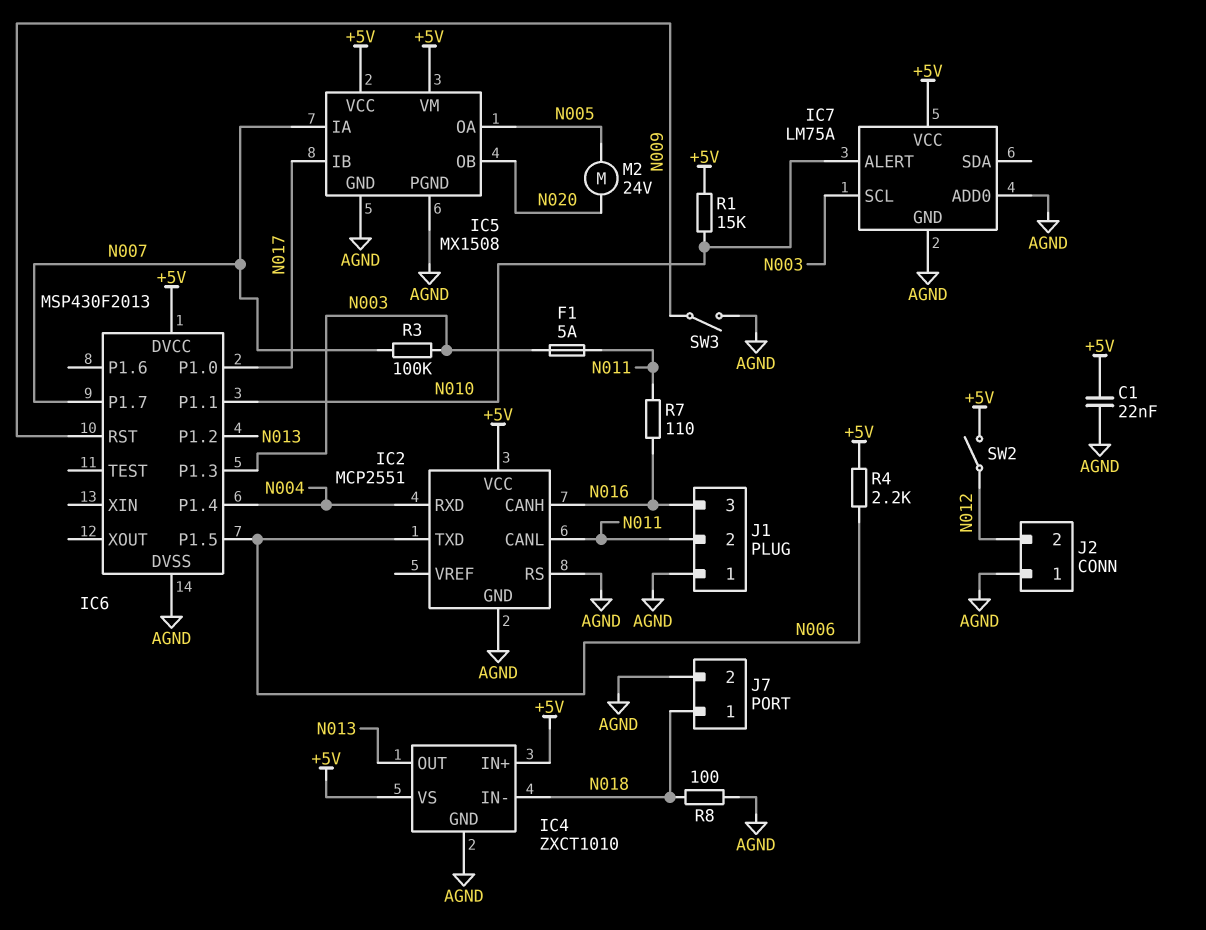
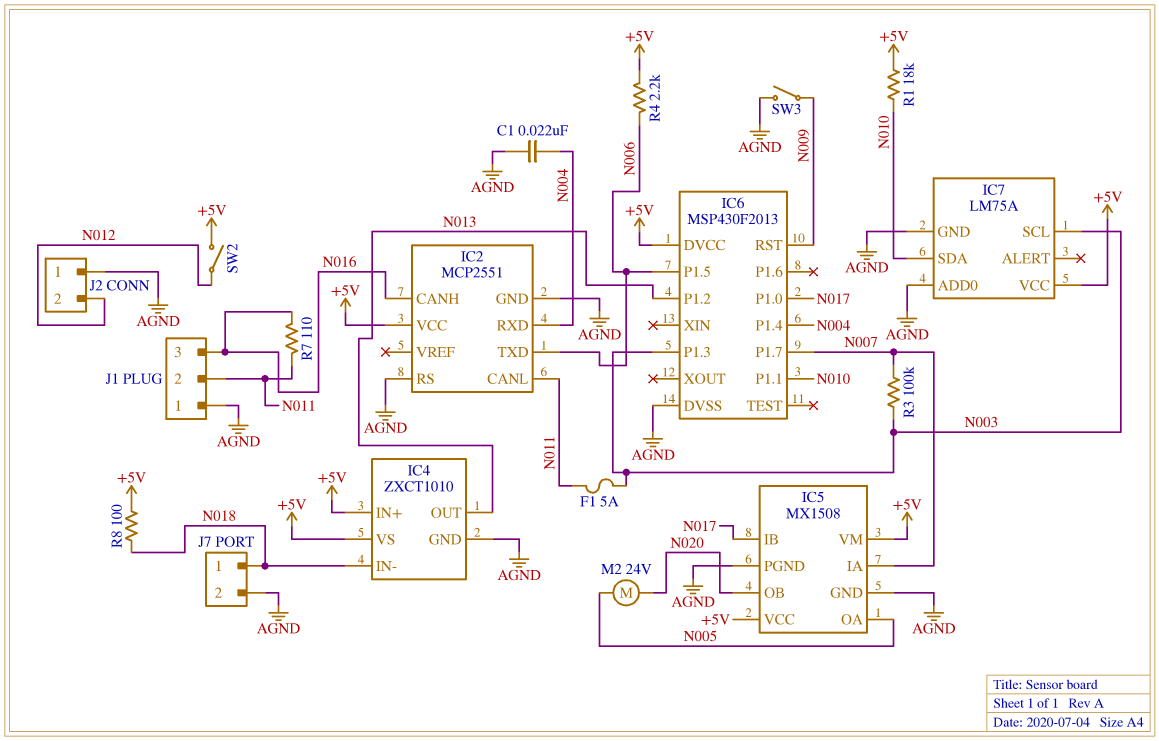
C1: 22nF (+5V, AGND) -> 22nF (AGND, N004)
IC7 pin ALERT: N010 -> none
IC7 pin SDA: none -> N010
R1: 15k (+5V, N010) -> 18k (+5V, N010)
R8: 100 (AGND, N018) -> 100 (+5V, N018)

